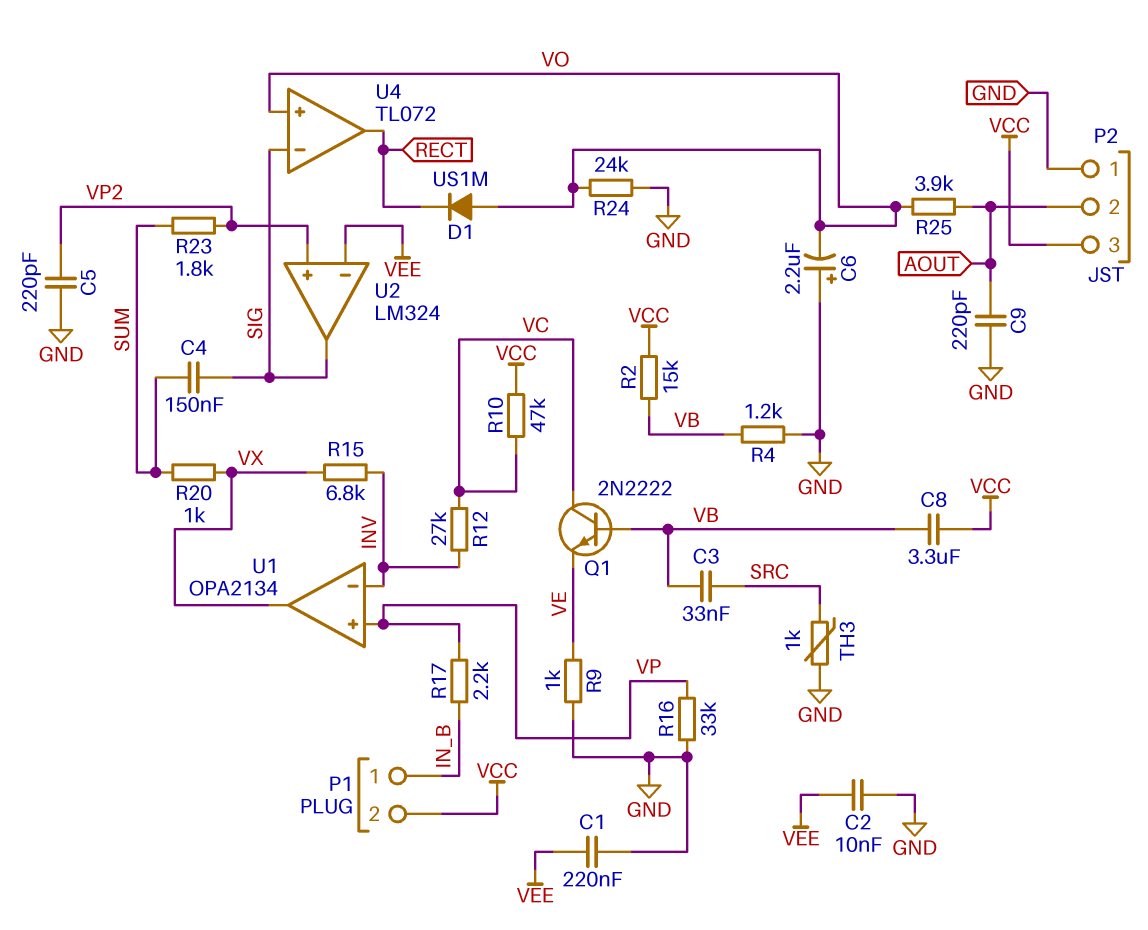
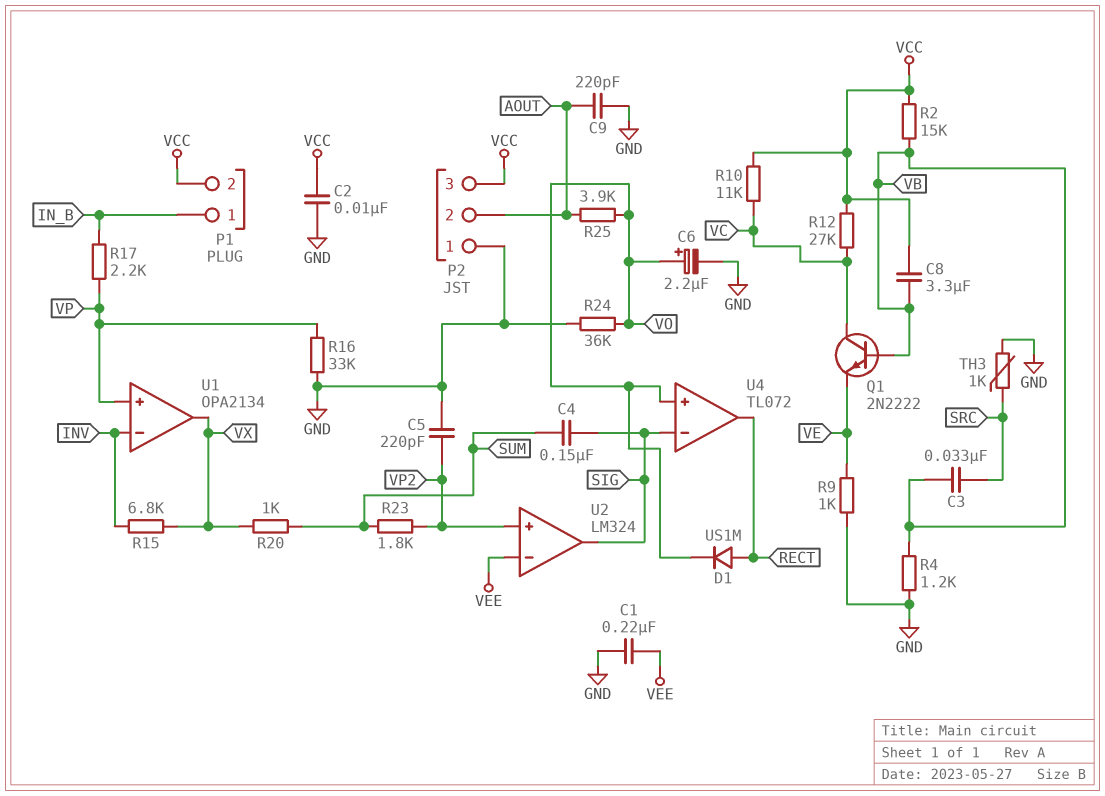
C2: 10nF (GND, VEE) -> 10nF (GND, VCC)
C6: 2.2uF (plus GND, minus VO) -> 2.2uF (plus VO, minus GND)
D1: diode US1M (A VO, K RECT) -> diode US1M (A RECT, K VO)
R10: 47k (VC, VCC) -> 11k (VC, VCC)
R12: 27k (INV, VC) -> 27k (VC, VCC)
R24: 24k (GND, VO) -> 36k (GND, VO)

